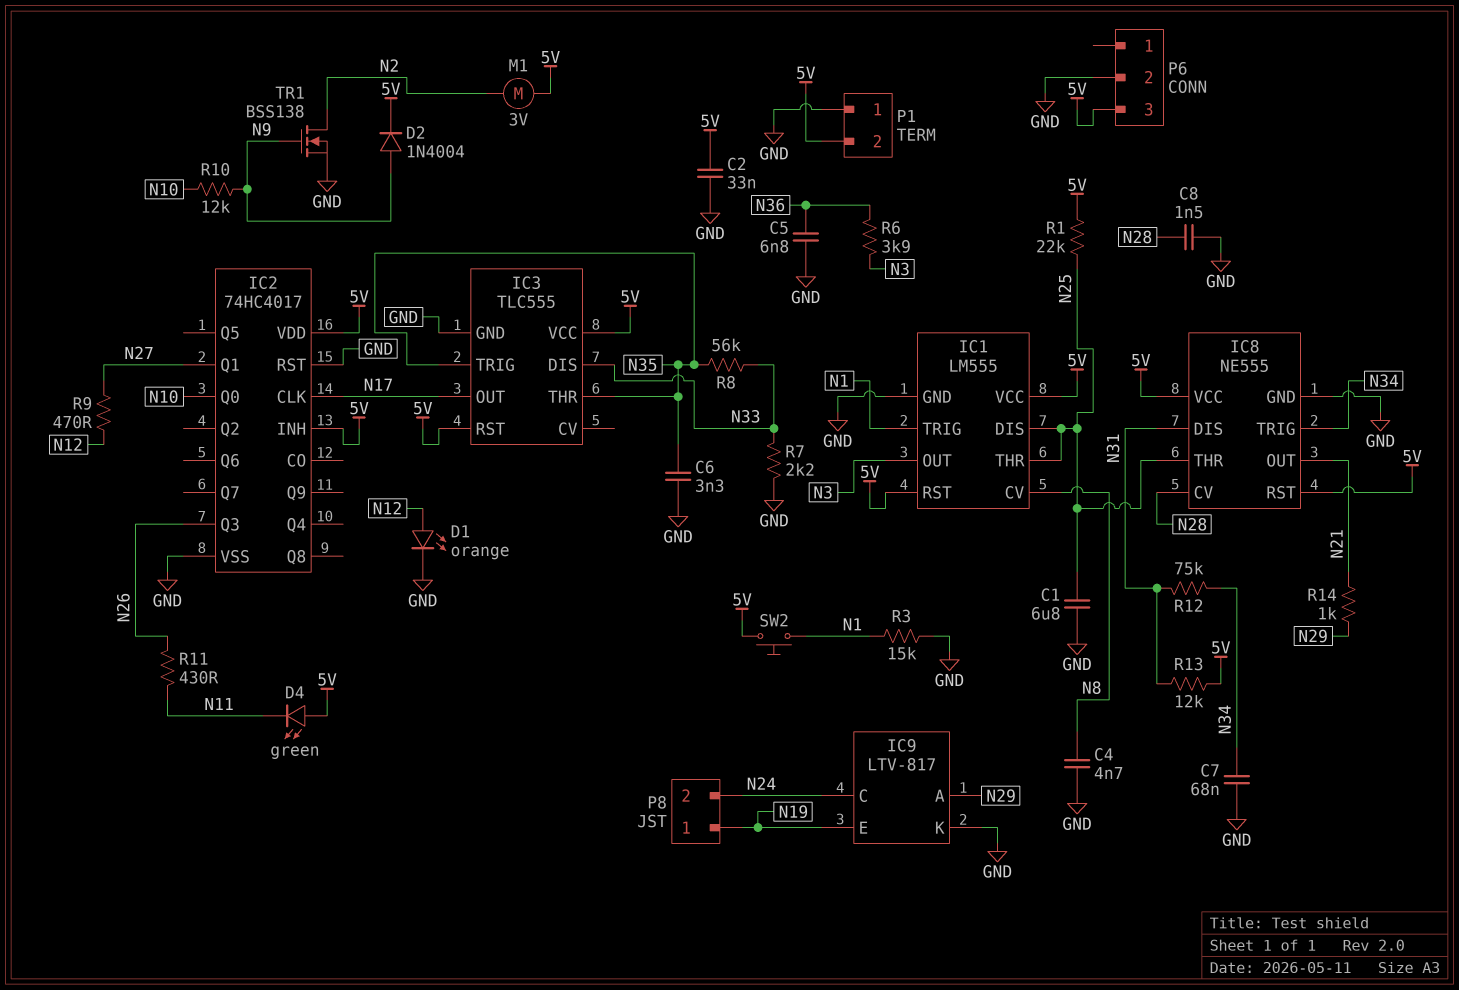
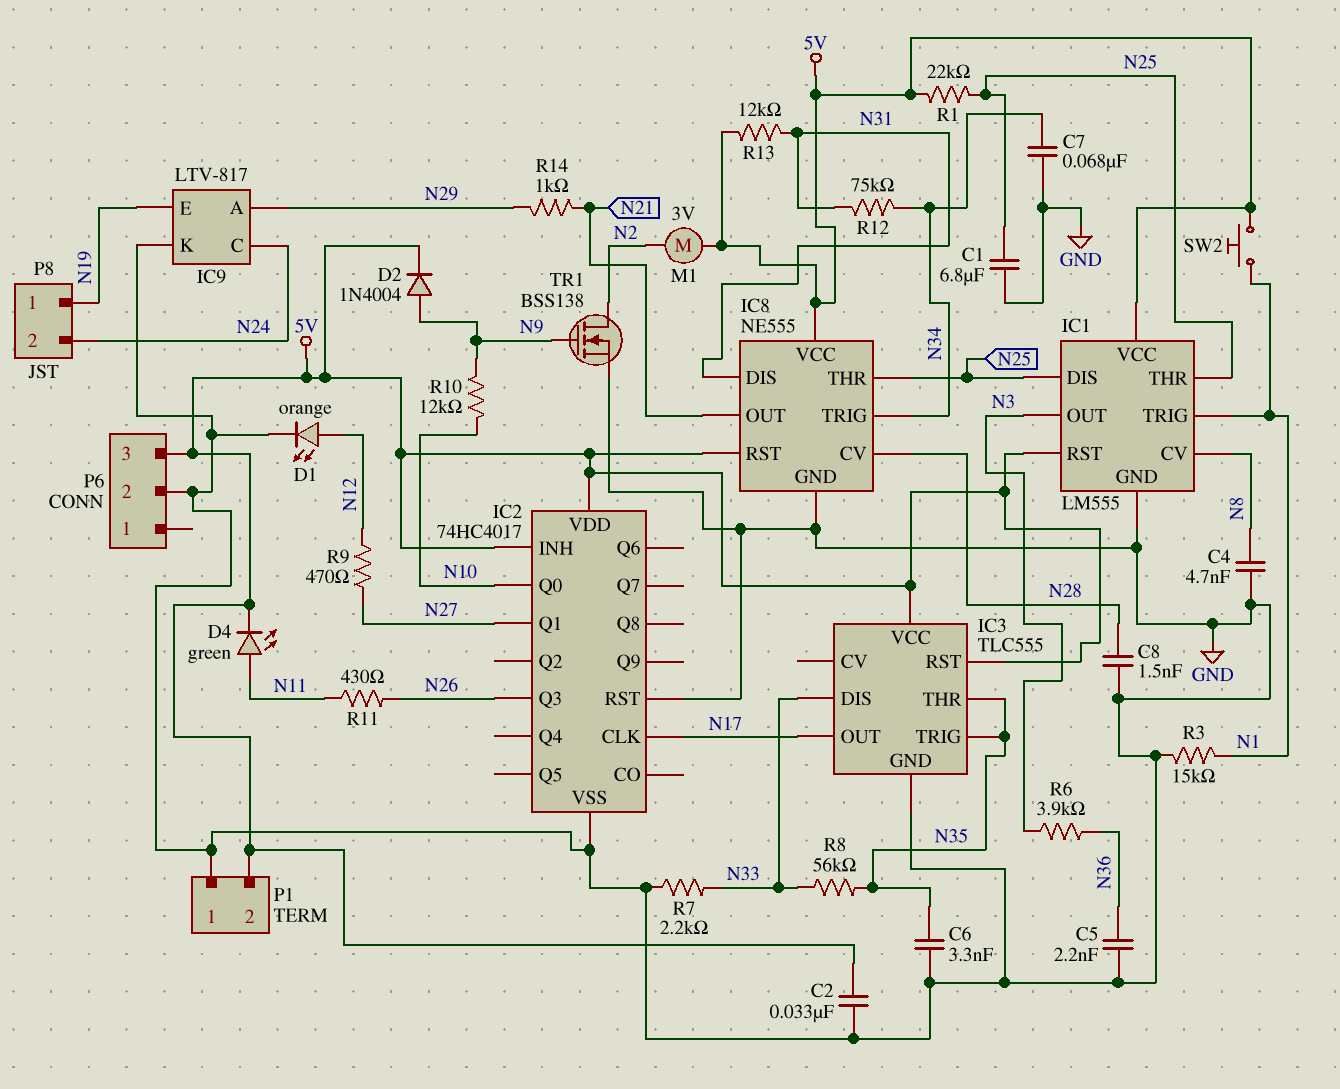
C5: 6.8nF (GND, N36) -> 2.2nF (GND, N36)
D4: LED green (A 5V, K N11) -> LED green (A N11, K 5V)

